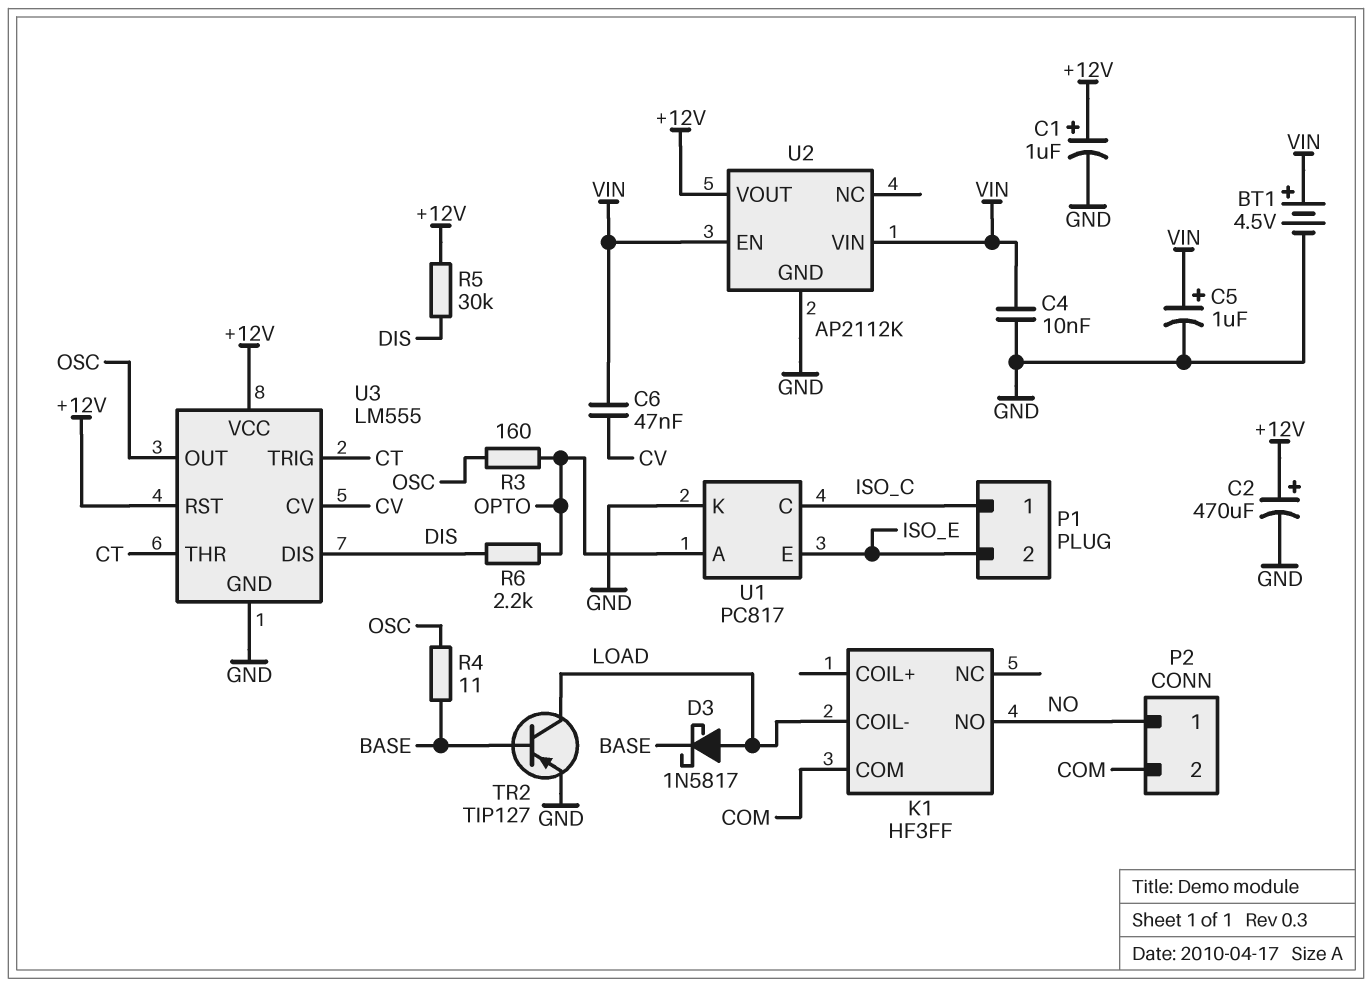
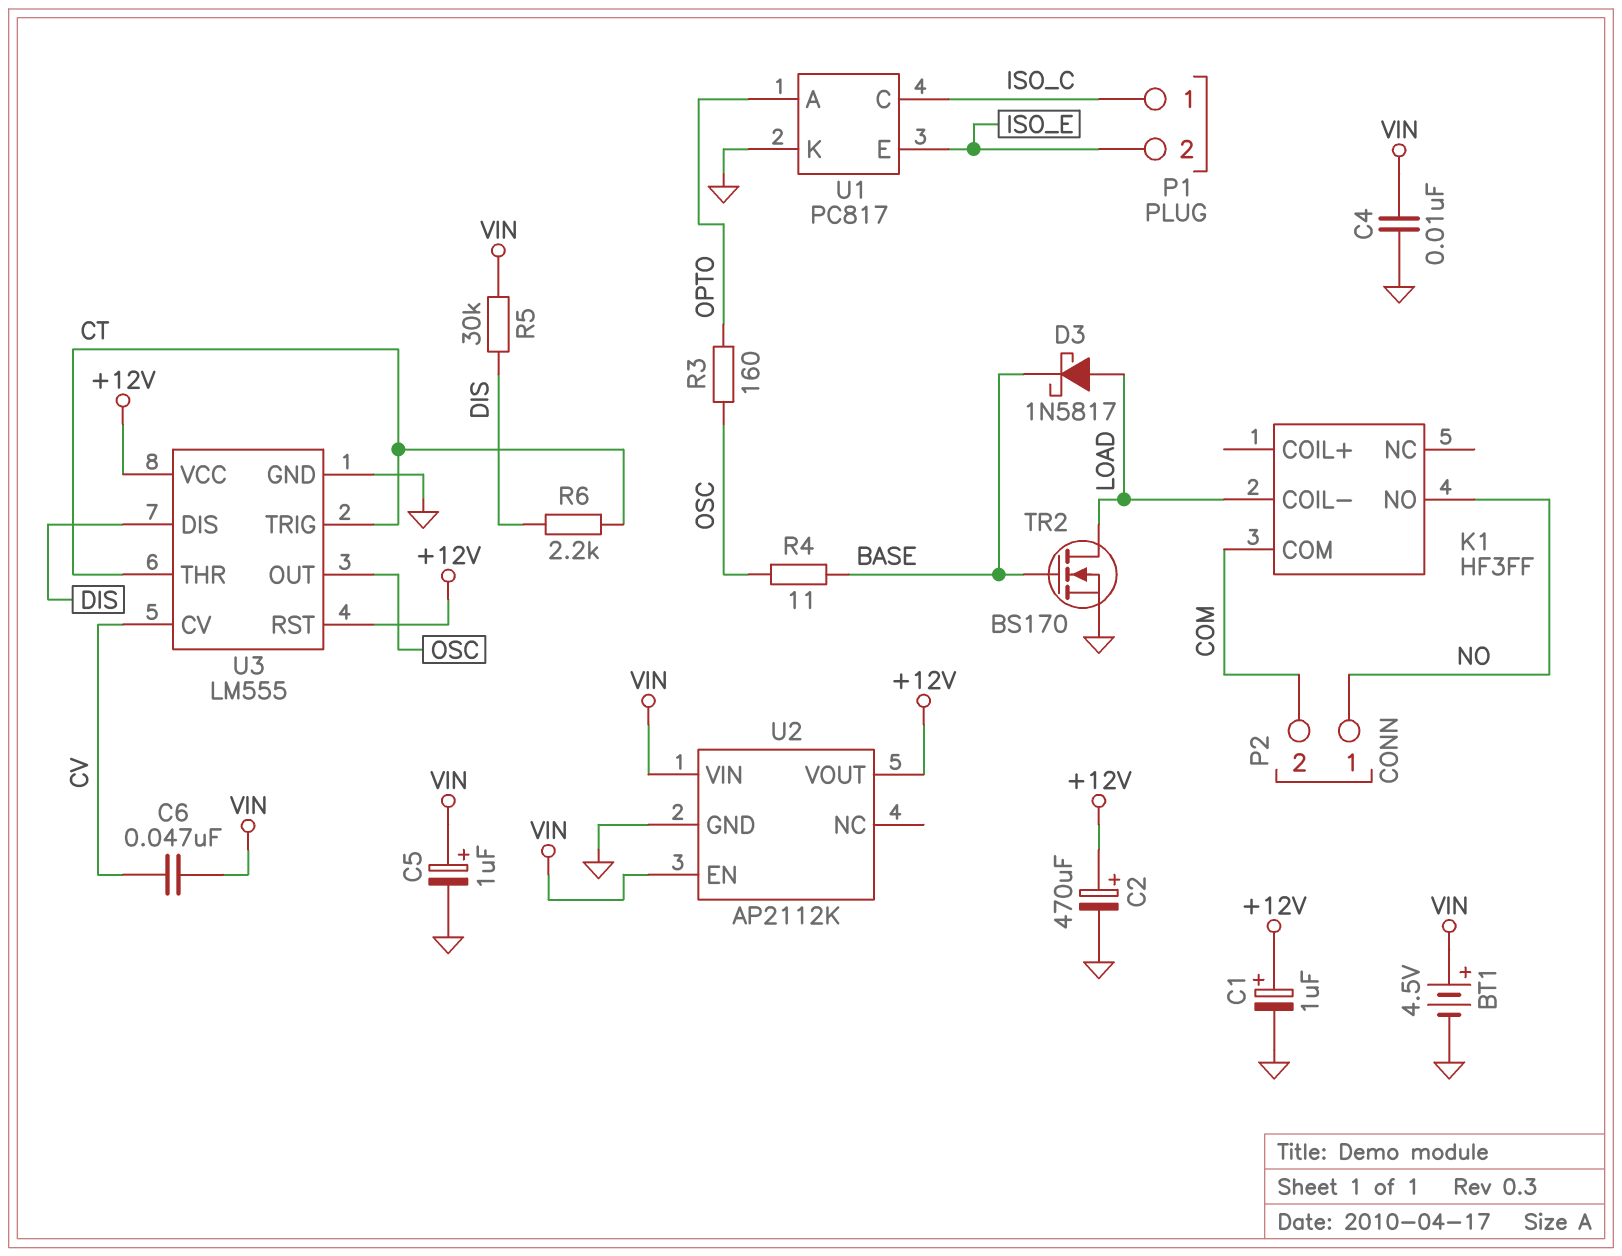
R5: 30k (+12V, DIS) -> 30k (DIS, VIN)
R6: 2.2k (DIS, OPTO) -> 2.2k (CT, DIS)
TR2: PNP TIP127 (B BASE, C LOAD, E GND) -> NMOS BS170 (G BASE, D LOAD, S GND)

